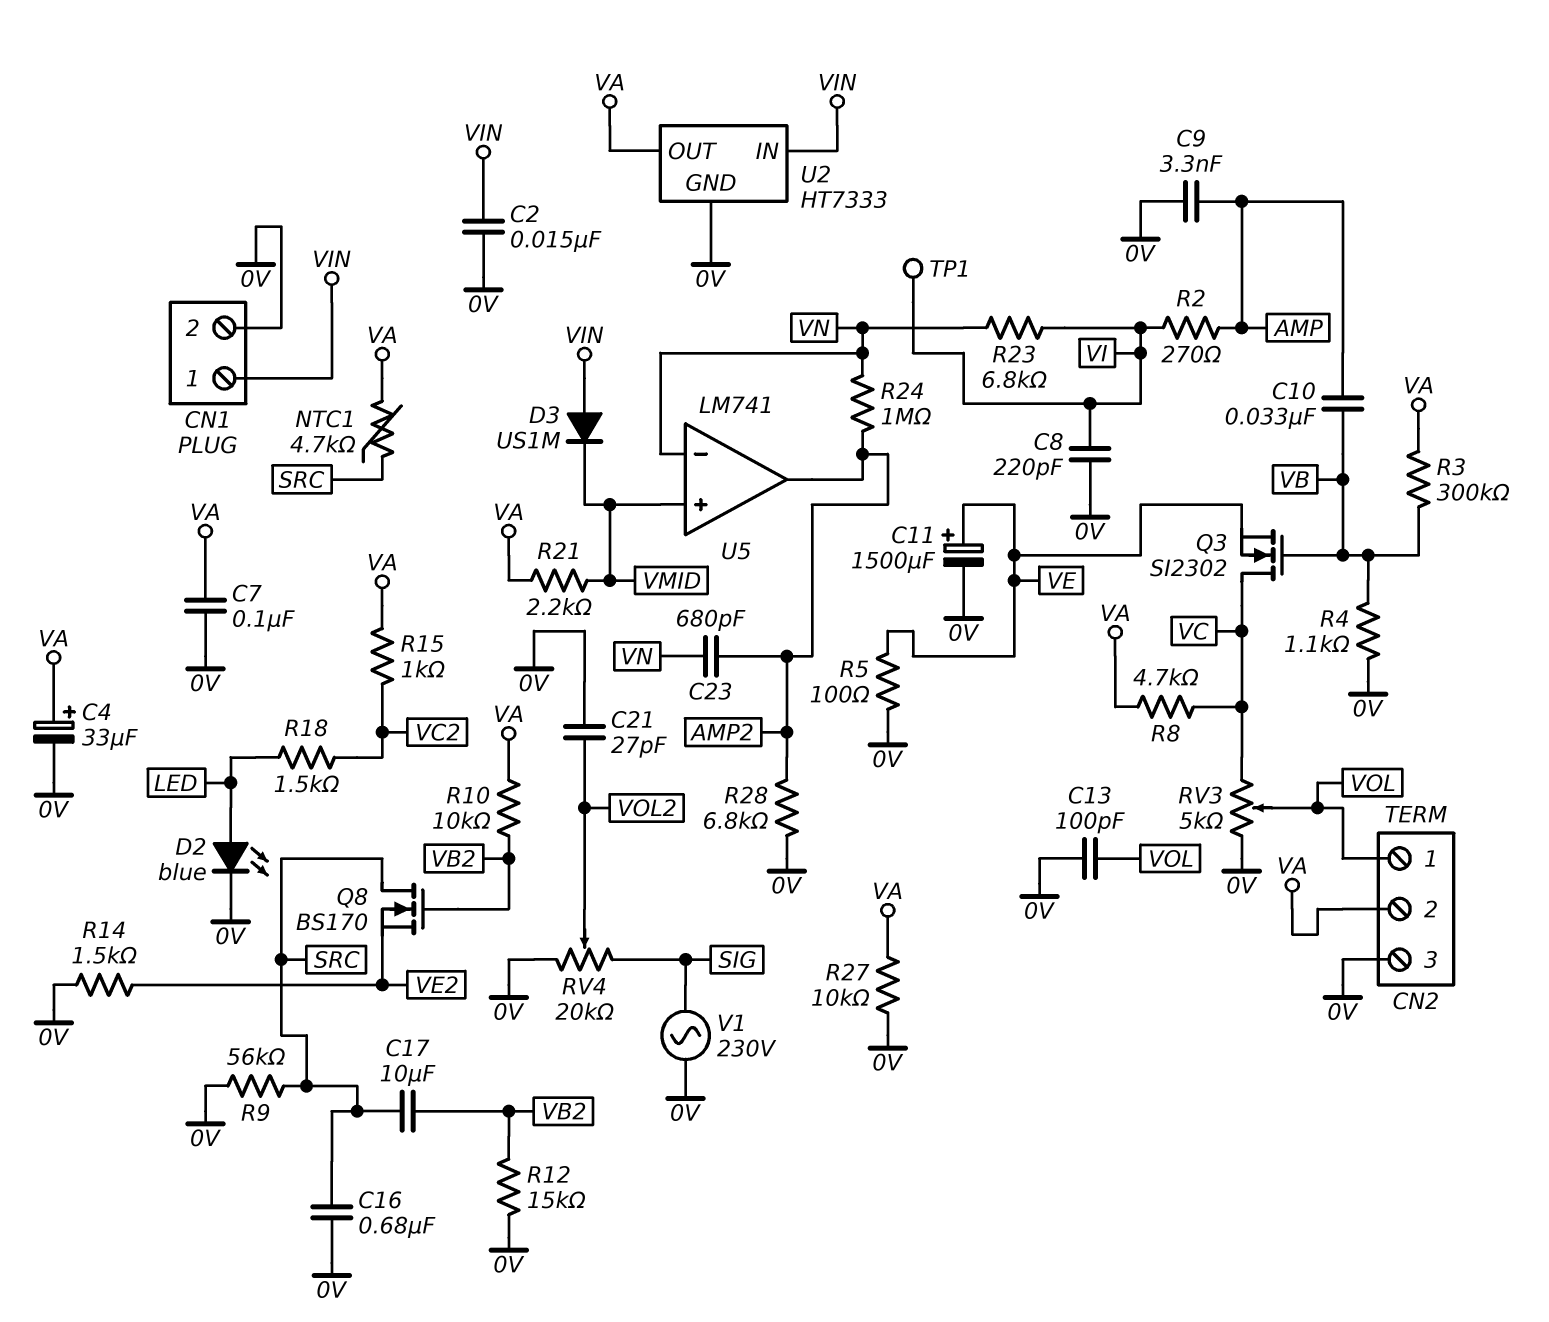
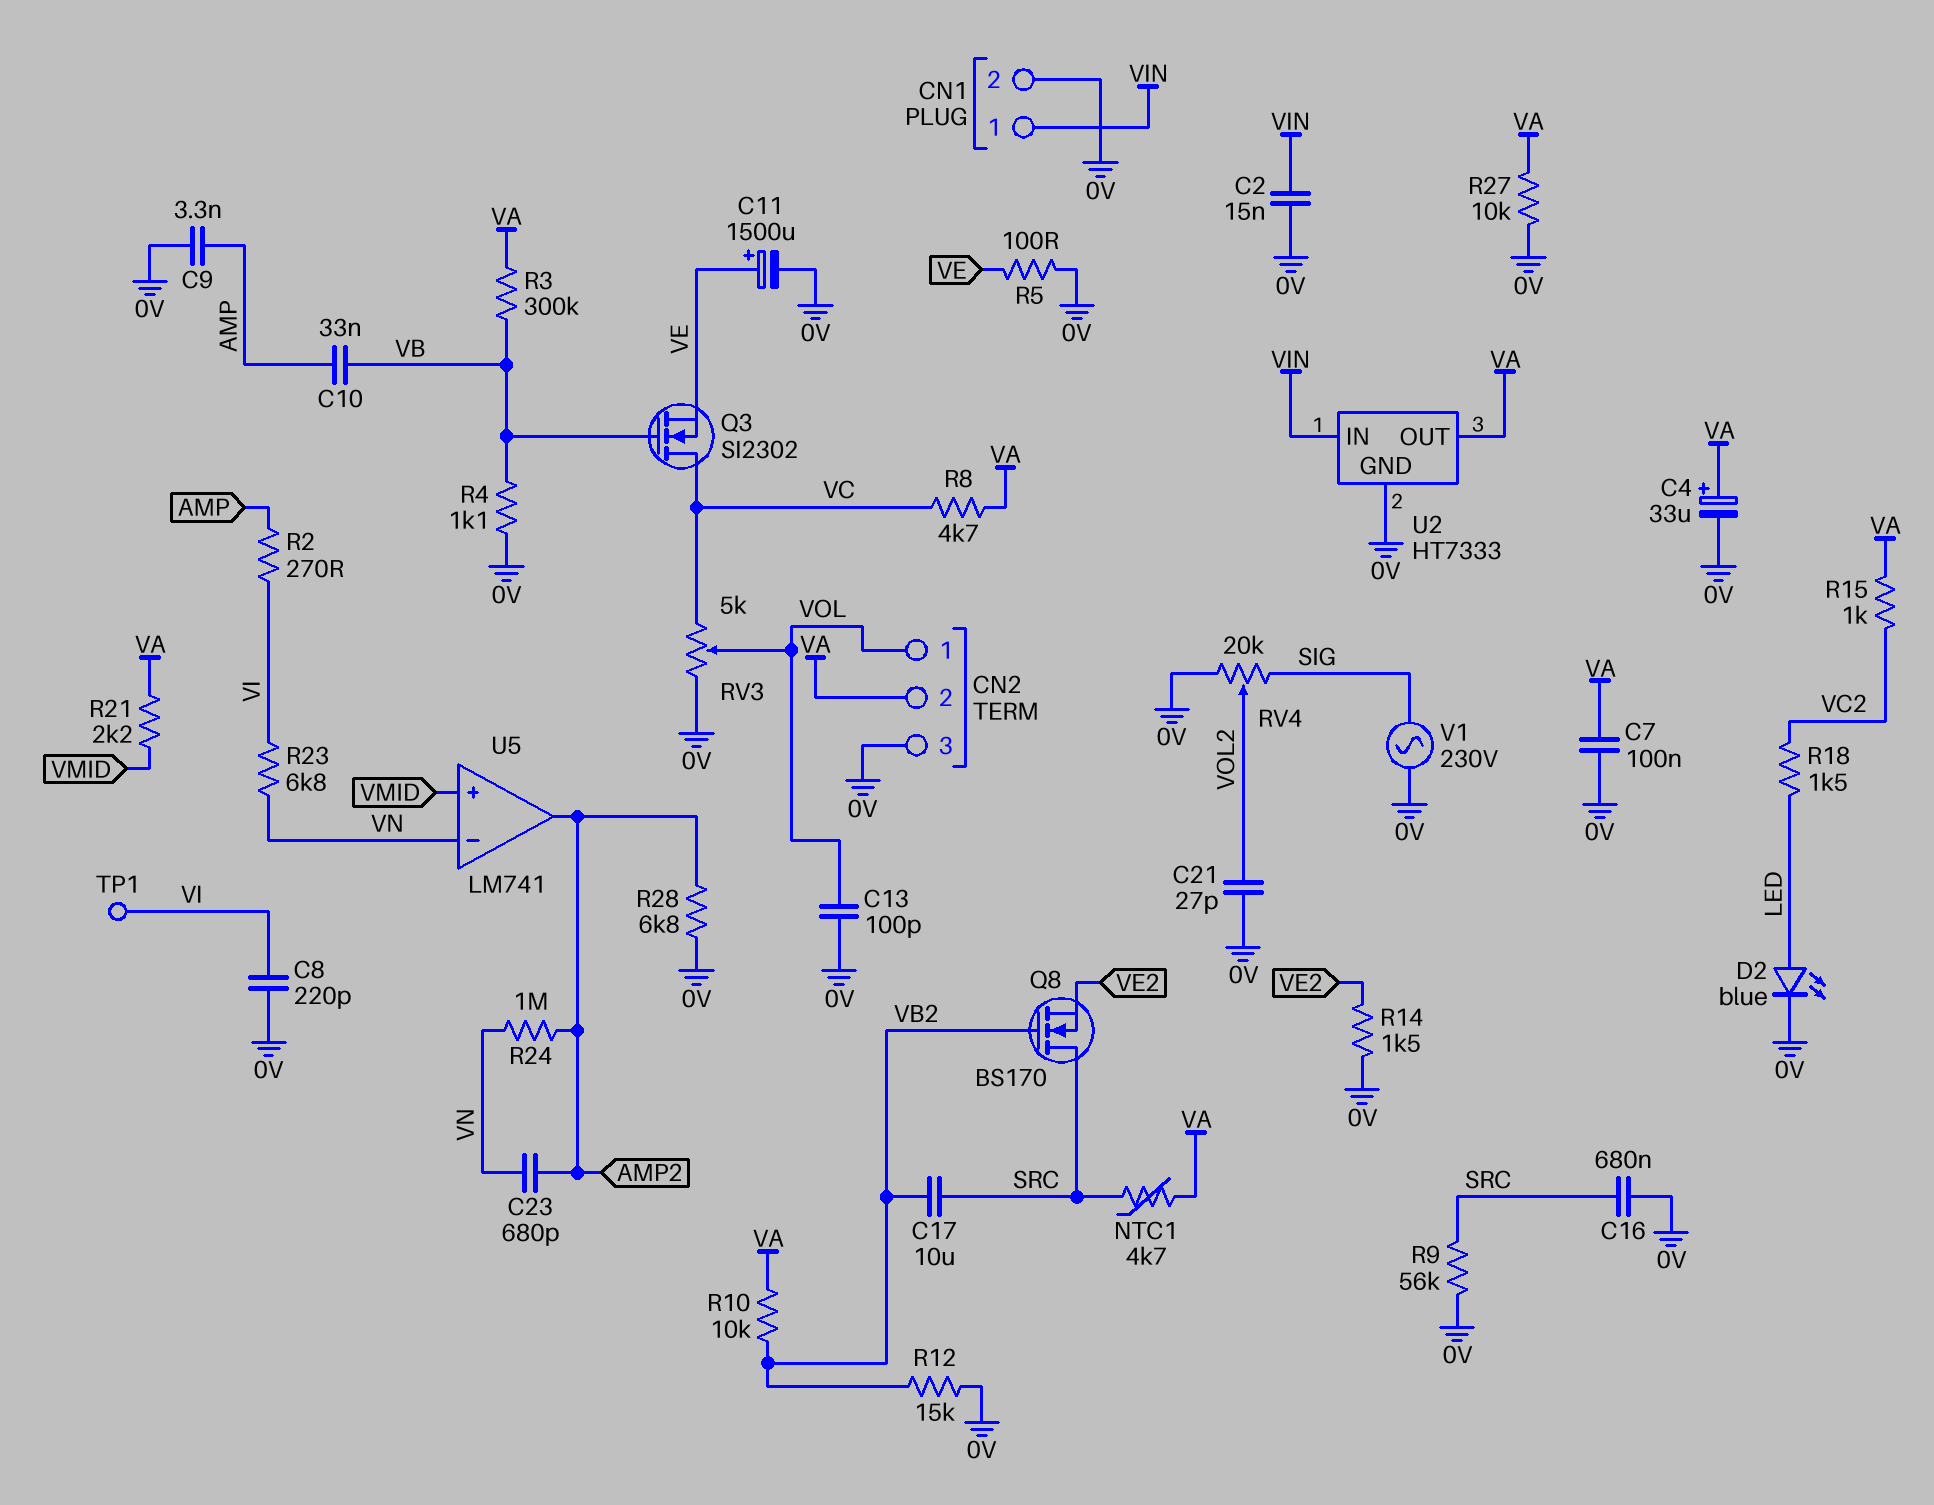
D3: diode US1M (A VIN, K VMID) -> none

